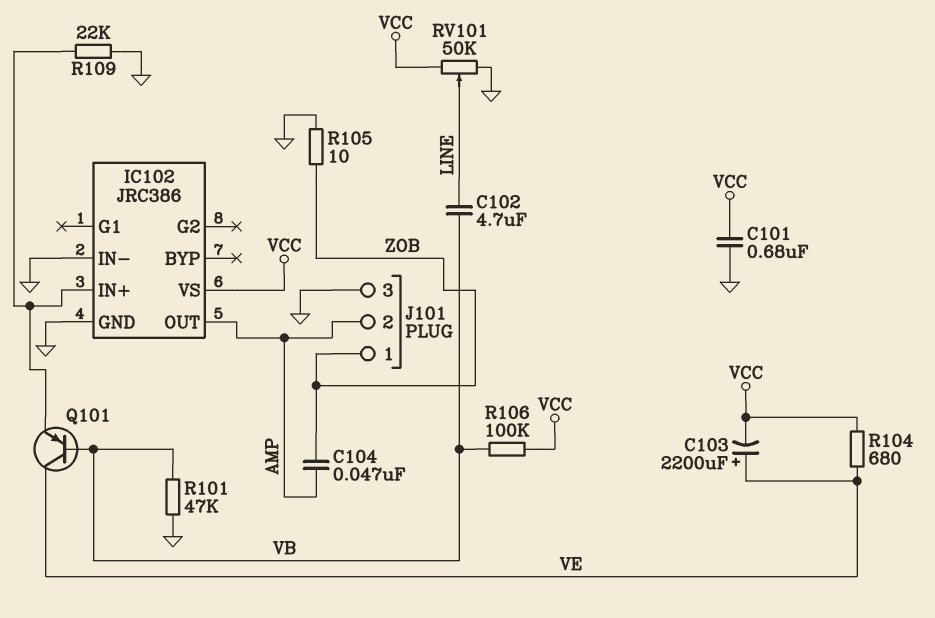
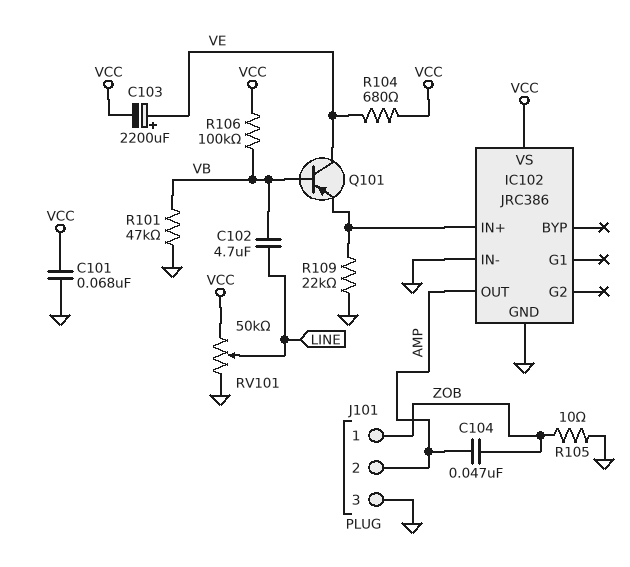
C101: 680nF (GND, VCC) -> 68nF (GND, VCC)

